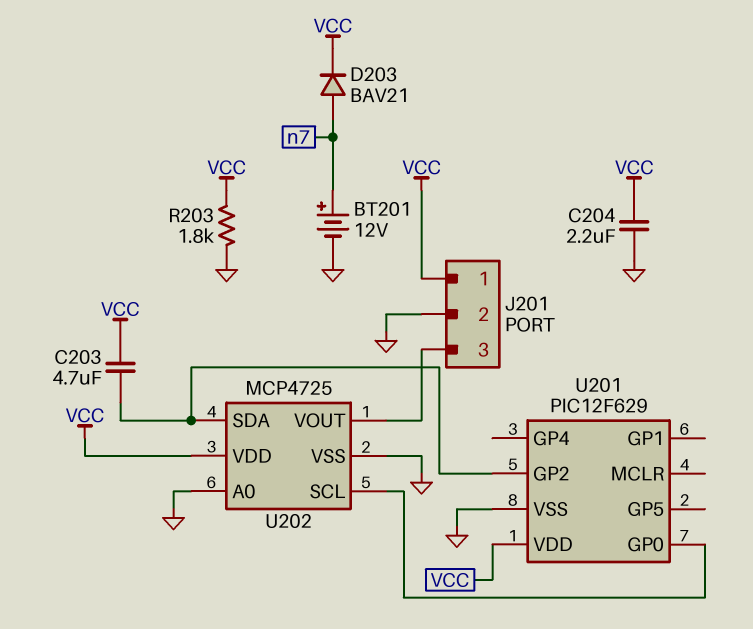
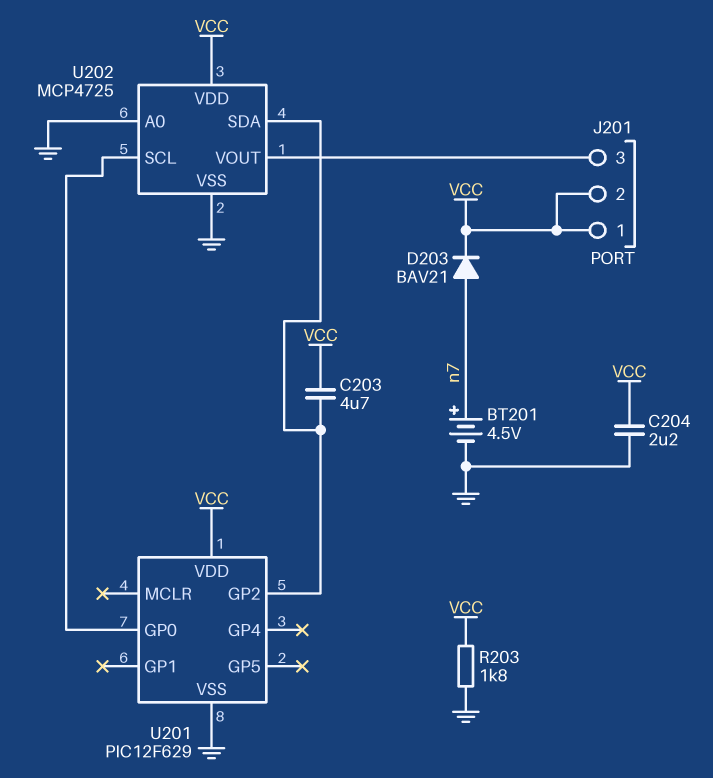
BT201: 12V (plus n7, minus GND) -> 4.5V (plus n7, minus GND)
J201 pin 2: GND -> VCC

